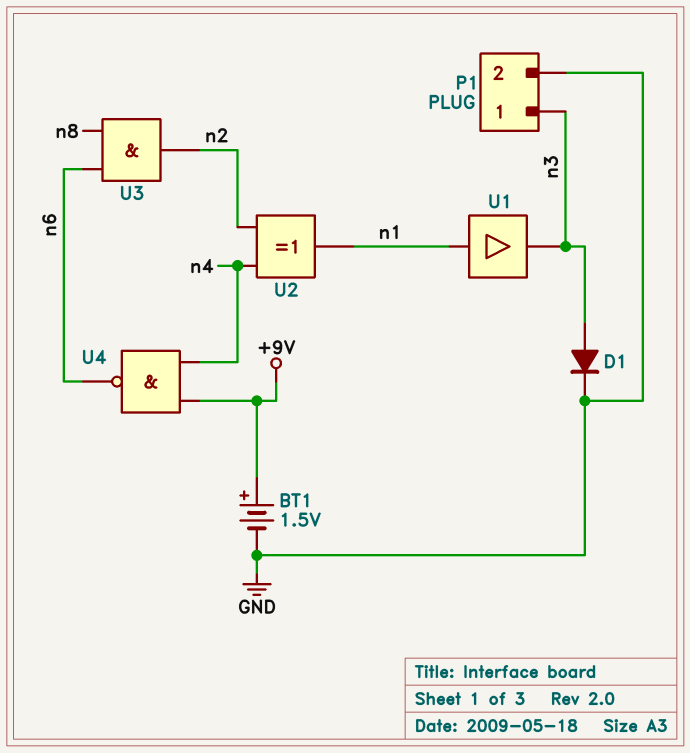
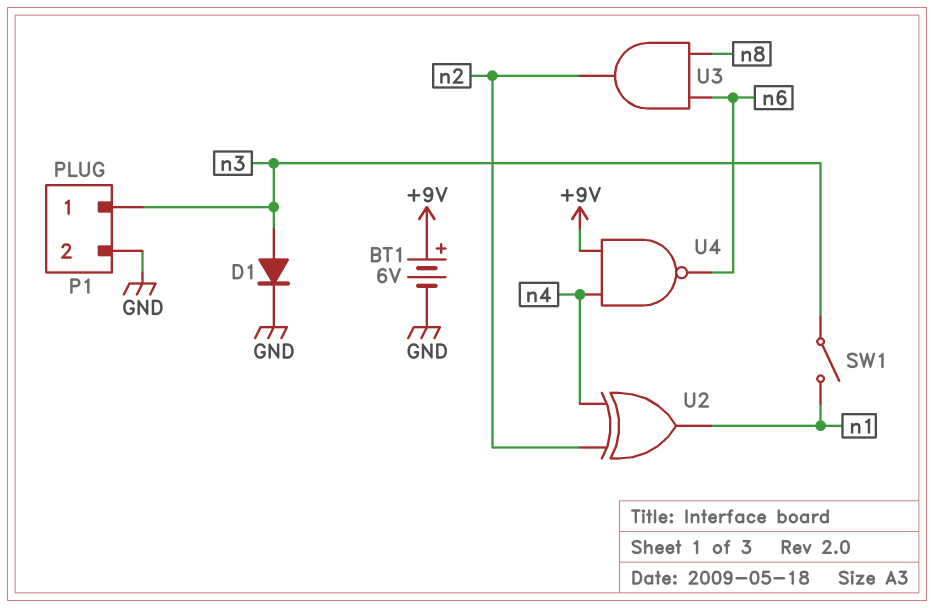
BT1: 1.5V (plus +9V, minus GND) -> 6V (plus +9V, minus GND)
SW1: none -> switch (n1, n3)
U1: buffer (in n1, out n3) -> none

